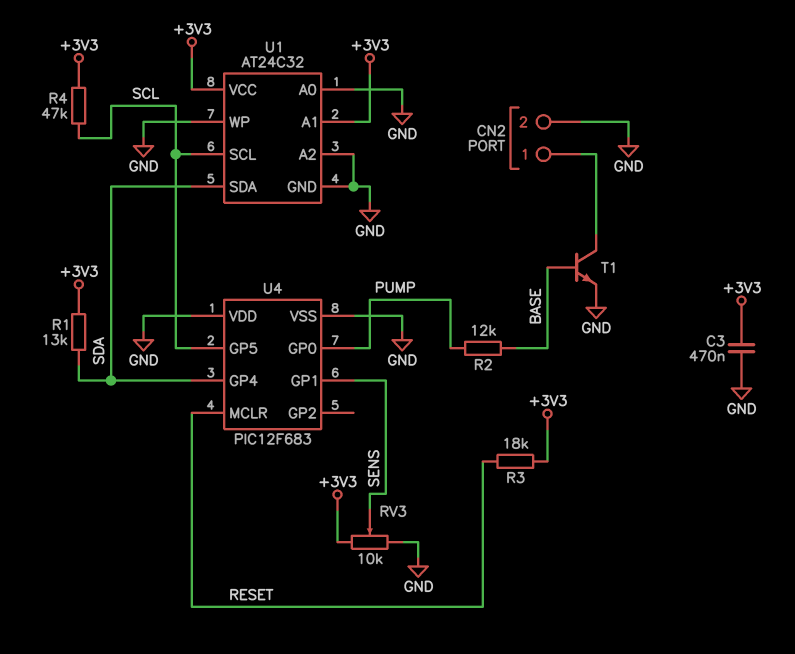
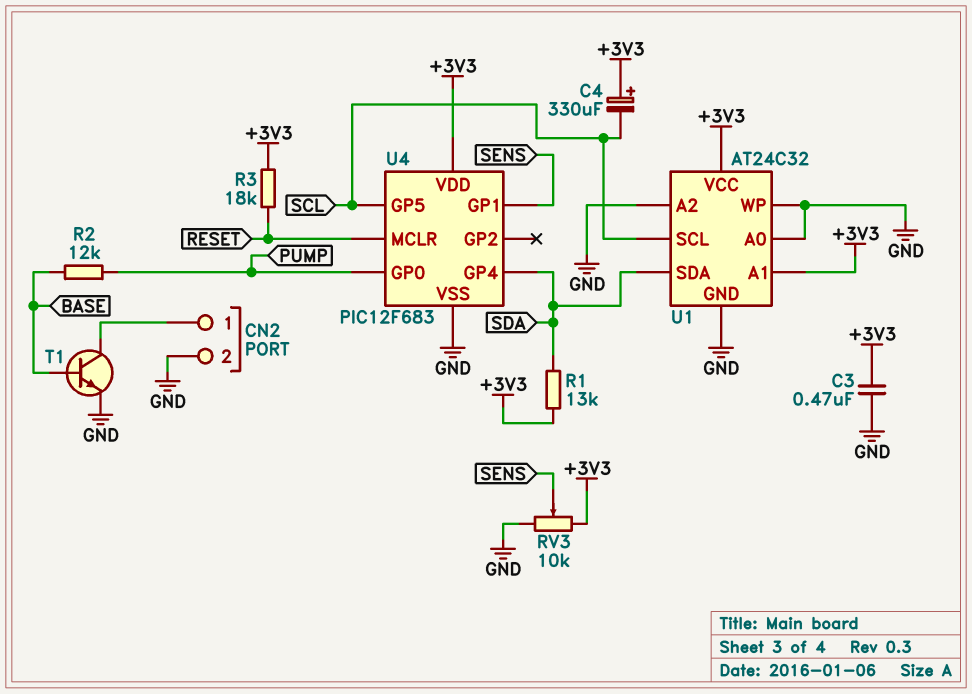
C4: none -> 330uF (plus +3V3, minus SCL)
R4: 47k (+3V3, SCL) -> none
U4 pin VDD: GND -> +3V3

